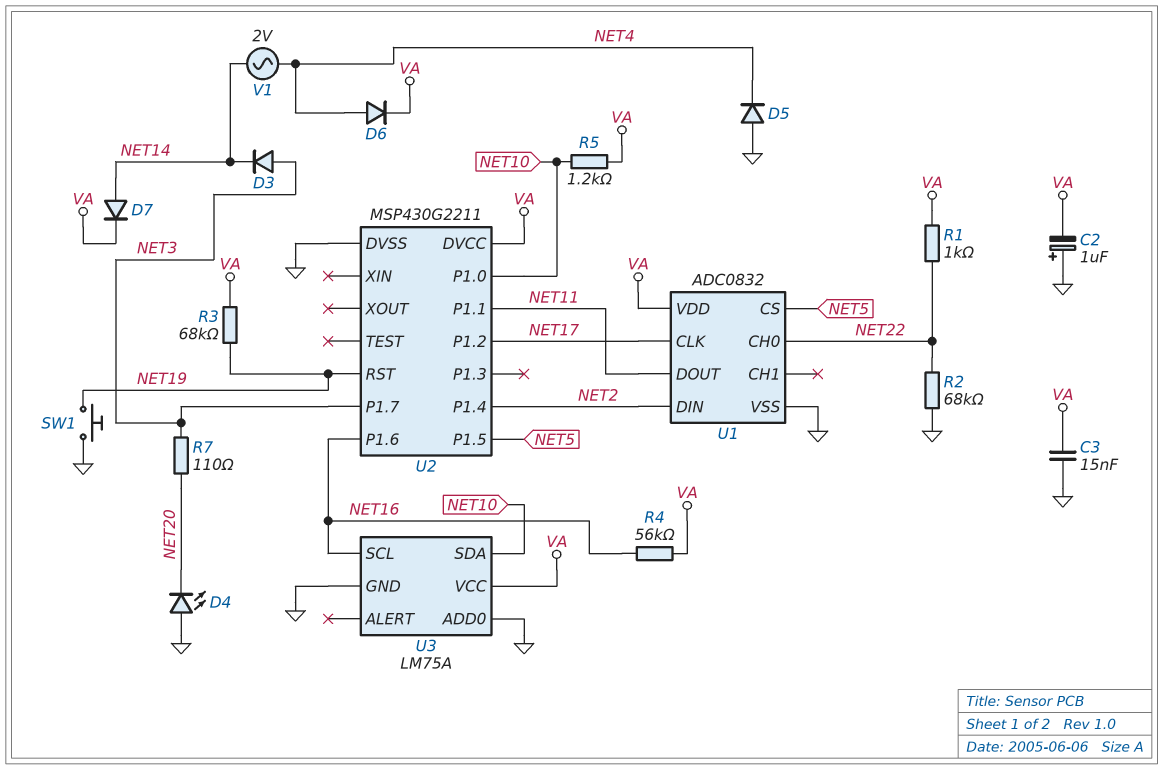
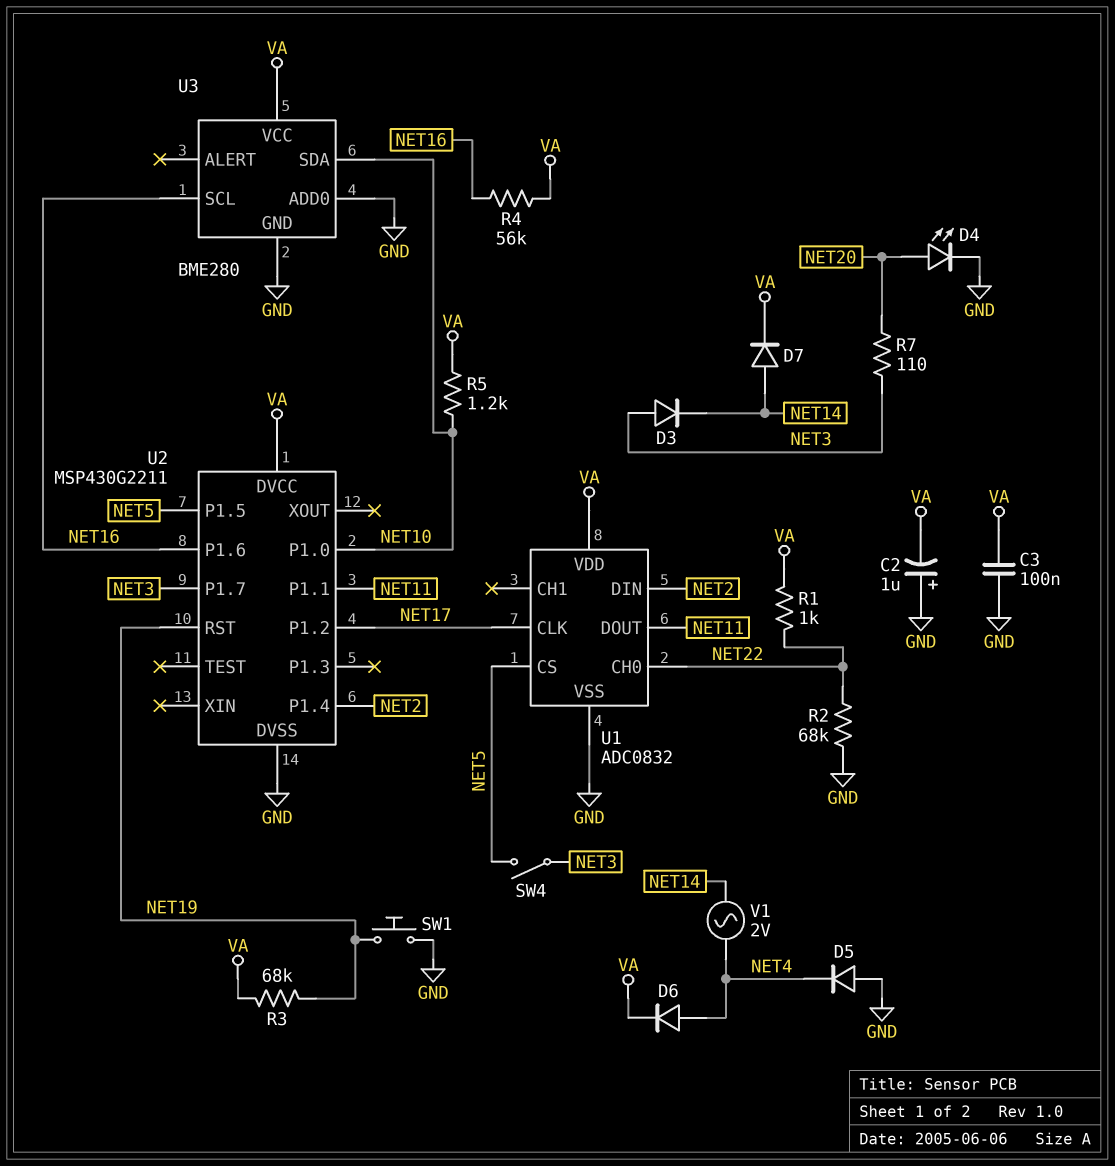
C3: 15nF (GND, VA) -> 100nF (GND, VA)
D4: LED (A GND, K NET20) -> LED (A NET20, K GND)
SW4: none -> switch (NET3, NET5)
U3: LM75A -> BME280

